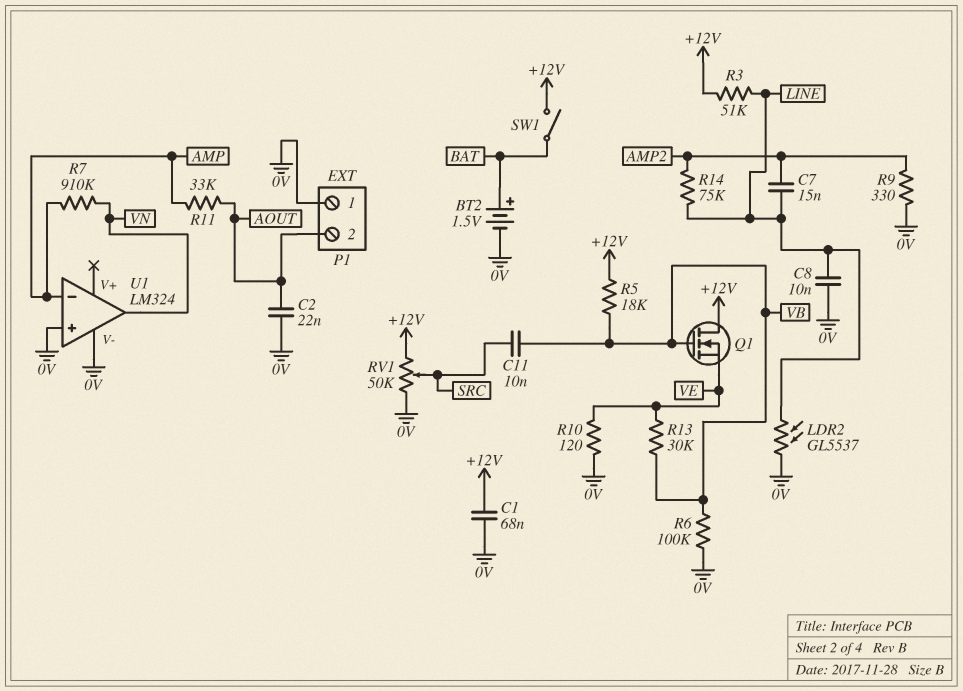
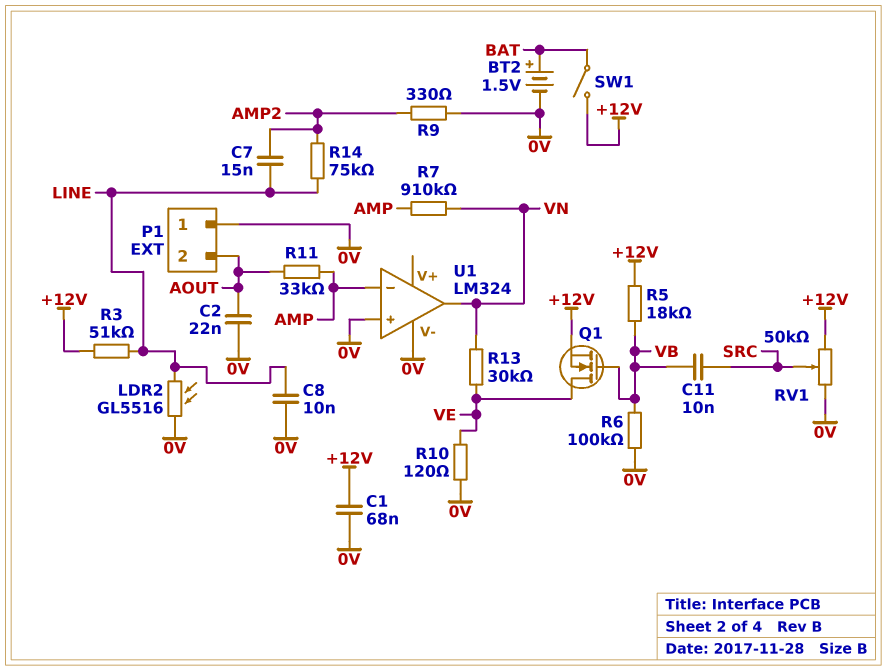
LDR2: GL5537 (0V, LINE) -> GL5516 (0V, LINE)
Q1: NMOS (G VB, D +12V, S VE) -> NMOS (G VB, D VE, S +12V)
R13: 30k (VB, VE) -> 30k (VE, VN)

